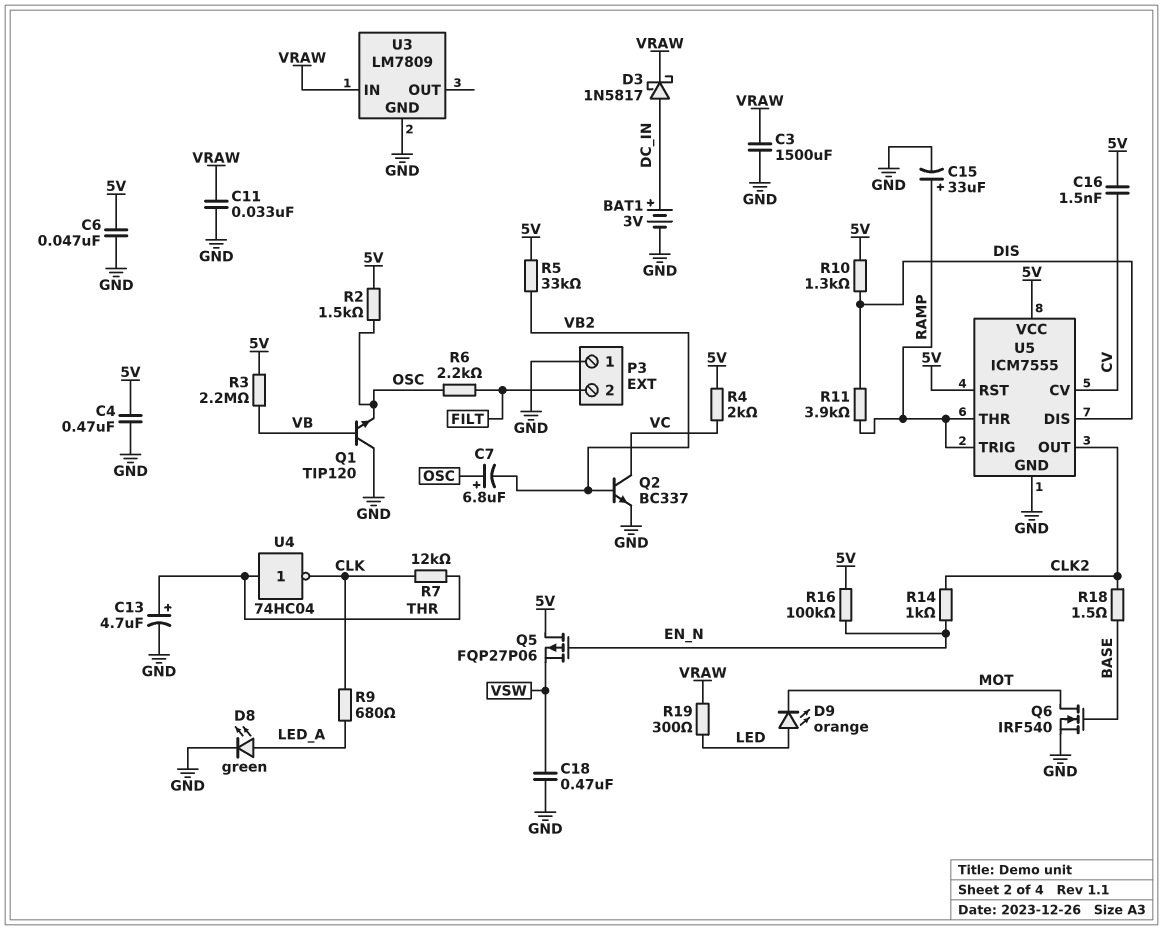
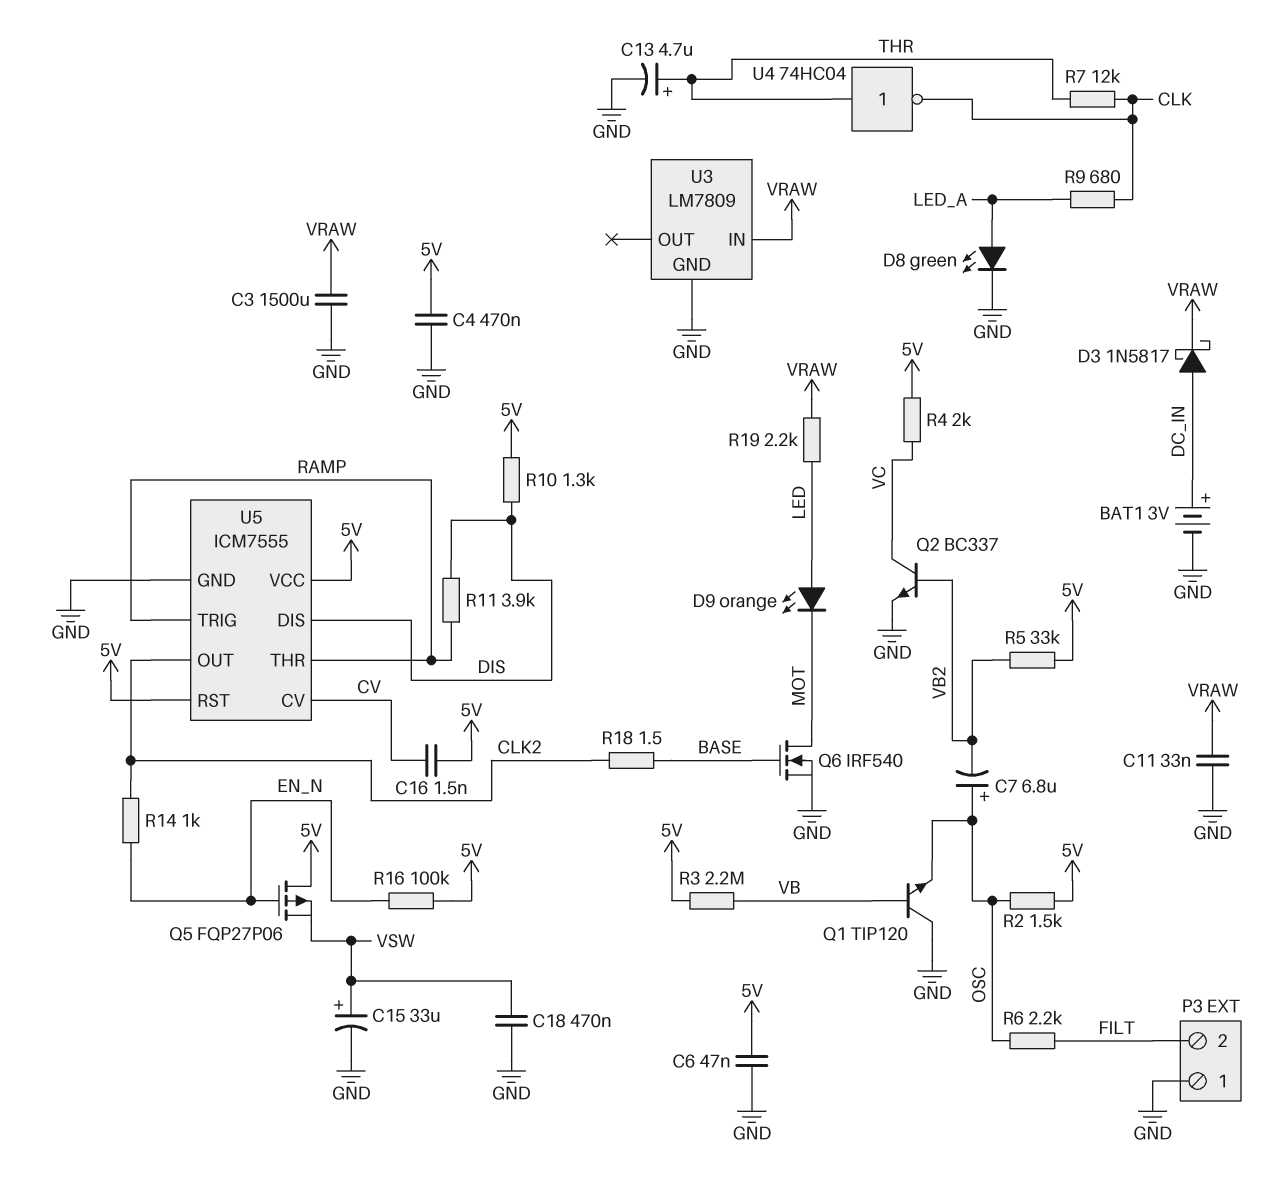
C15: 33uF (plus RAMP, minus GND) -> 33uF (plus VSW, minus GND)
R19: 300 (LED, VRAW) -> 2.2k (LED, VRAW)

